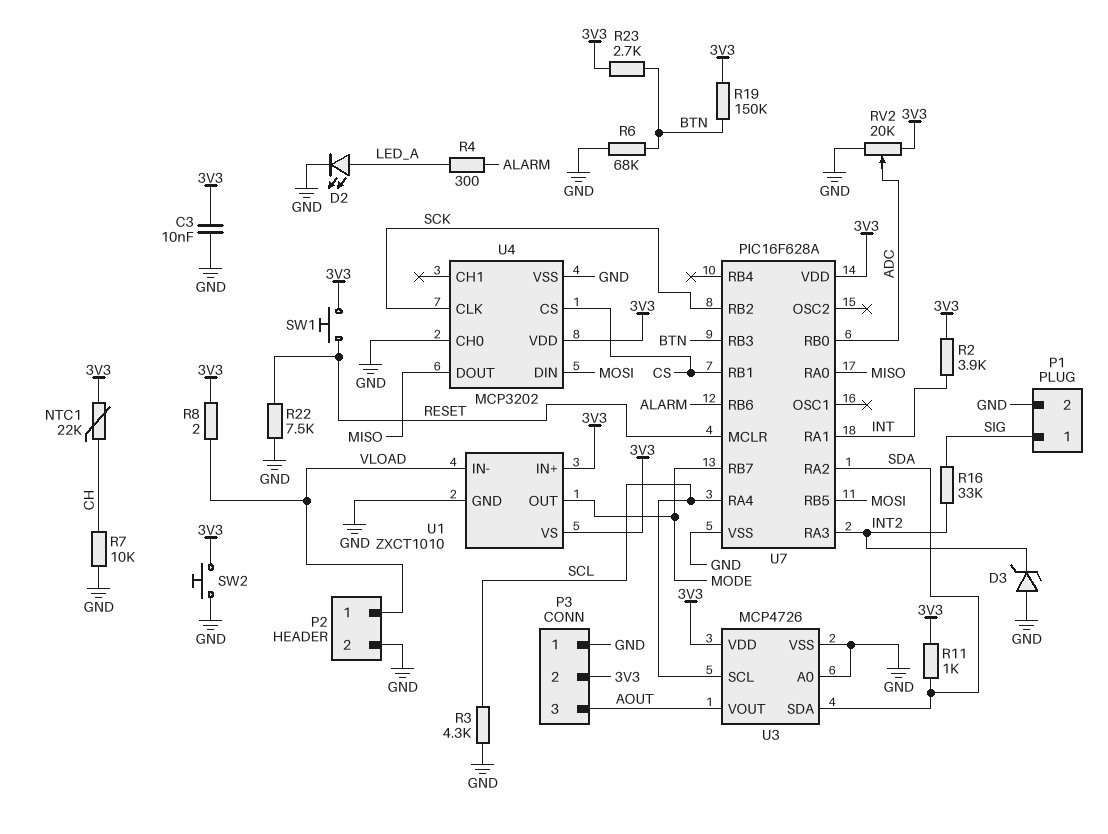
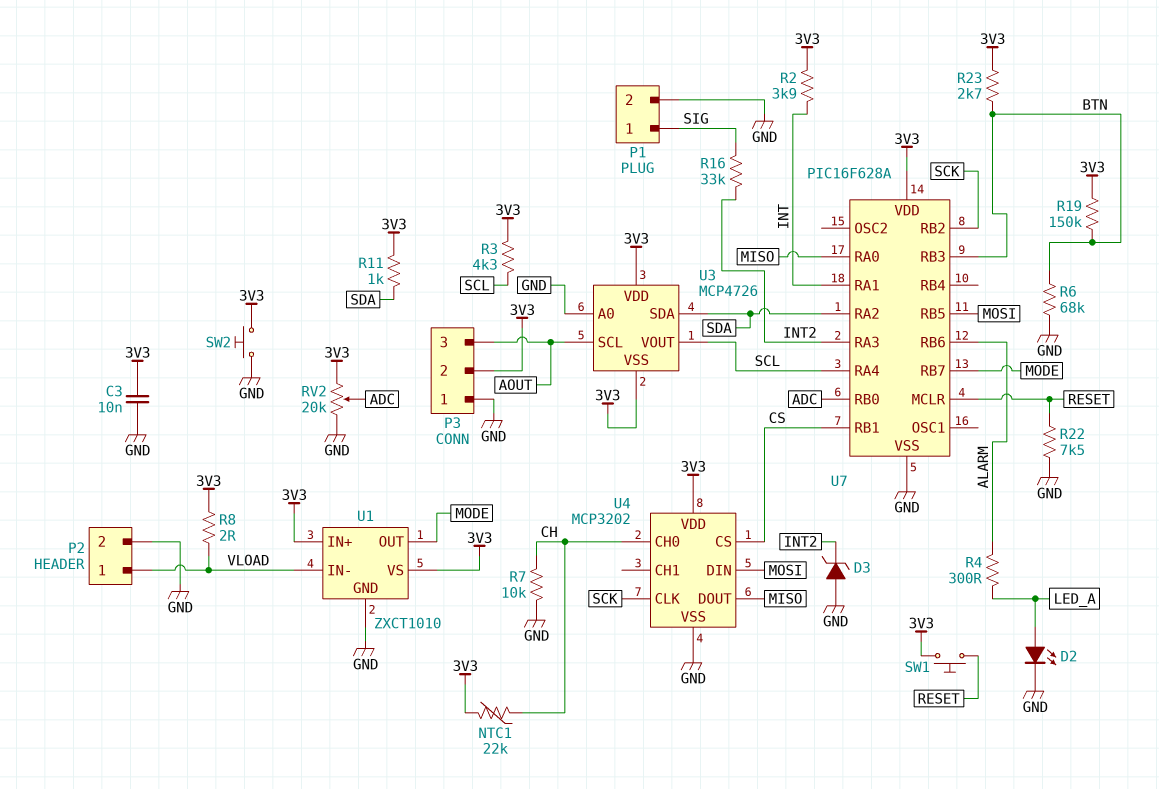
R3: 4.3k (GND, SCL) -> 4.3k (3V3, SCL)
U3 pin SCL: SCL -> AOUT
U3 pin VOUT: AOUT -> SCL
U3 pin VSS: GND -> 3V3
U4 pin CH0: GND -> CH

